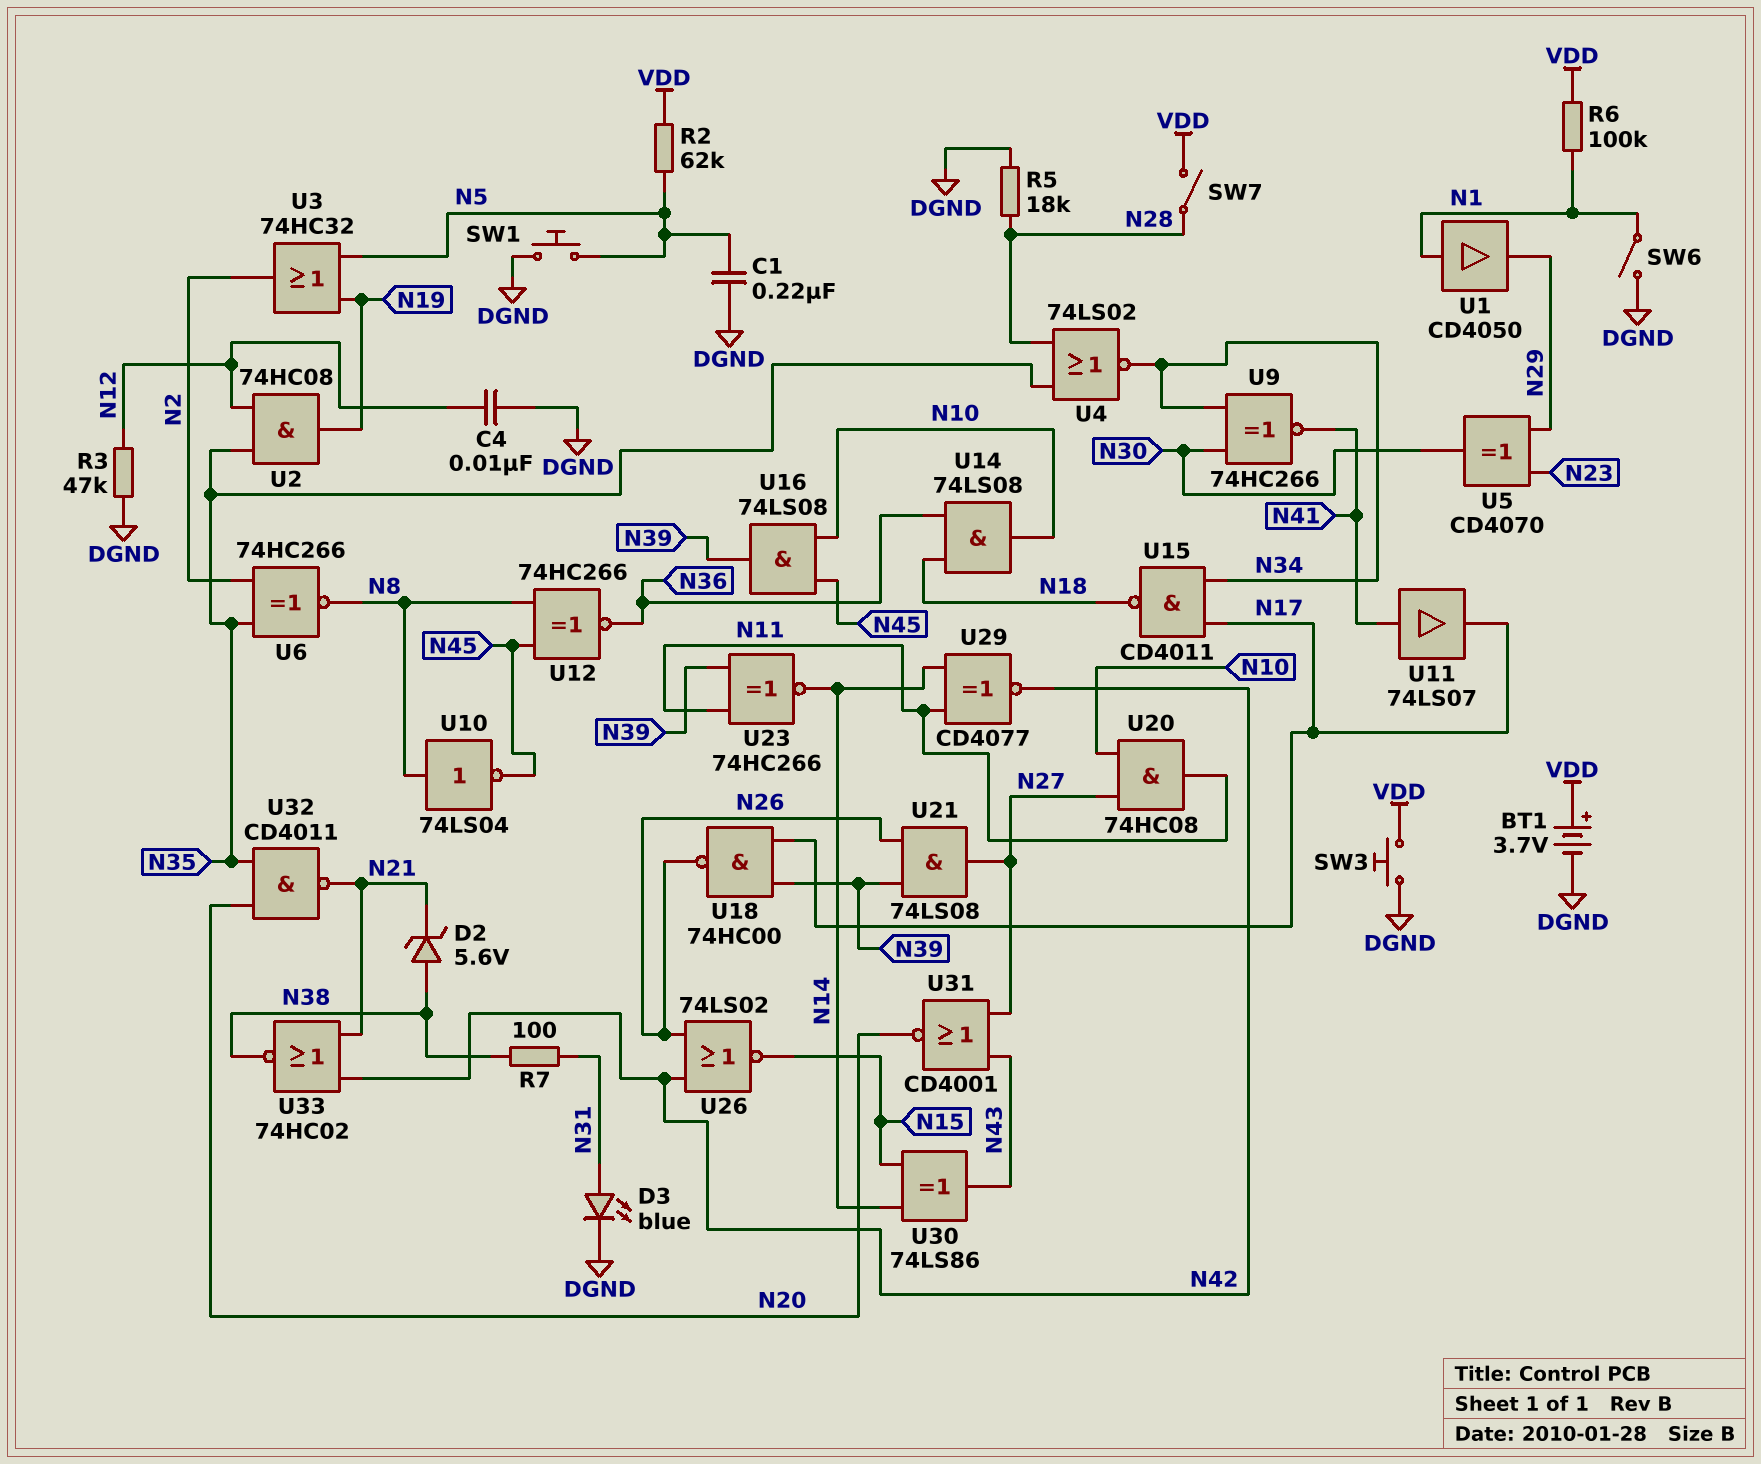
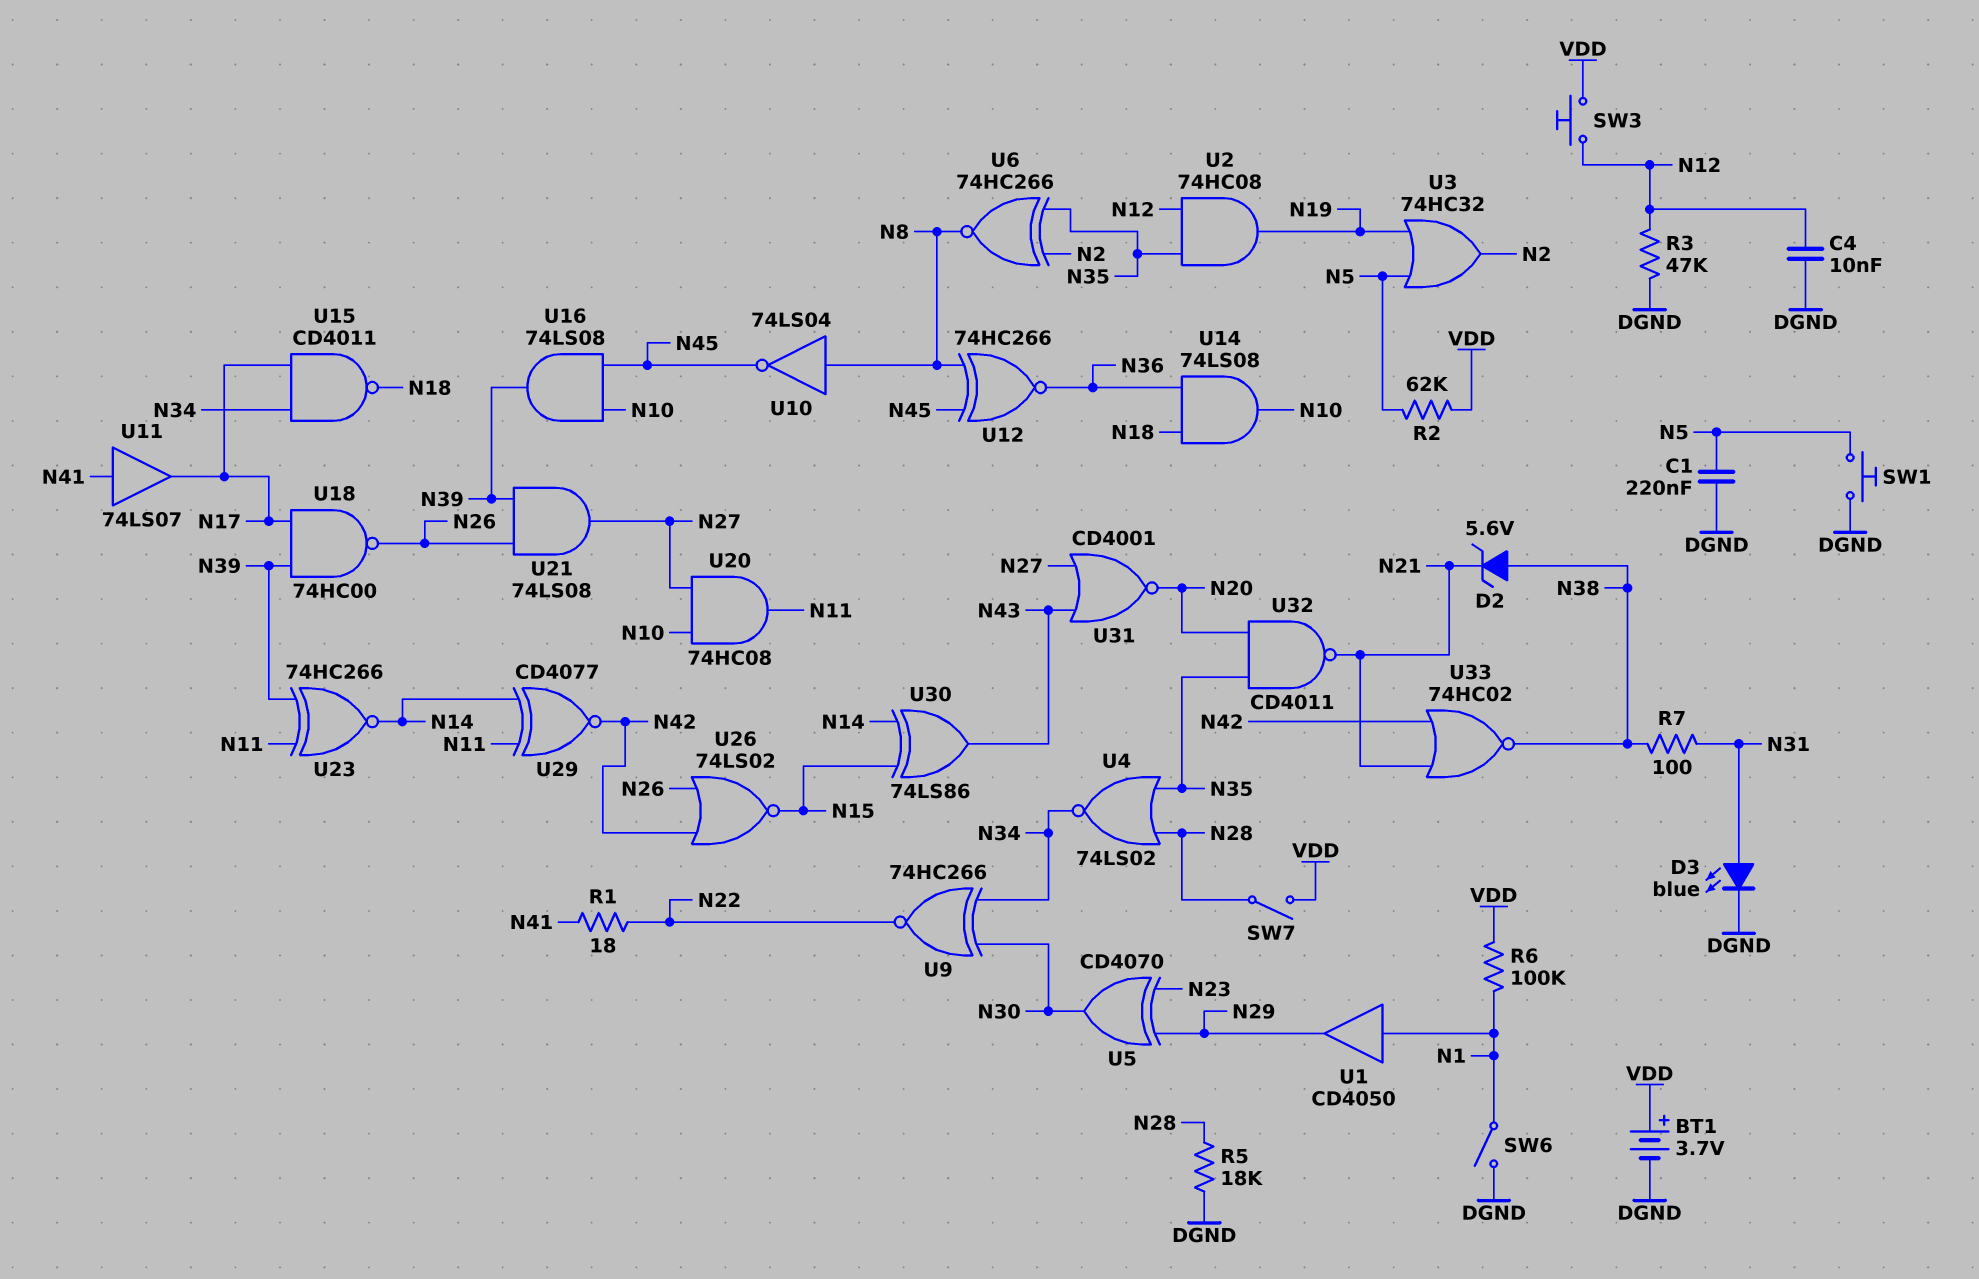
R1: none -> 18 (N22, N41)
SW3: button (DGND, VDD) -> button (N12, VDD)
U9: XNOR 74HC266 (in N30, in N34, out N41) -> XNOR 74HC266 (in N30, in N34, out N22)

